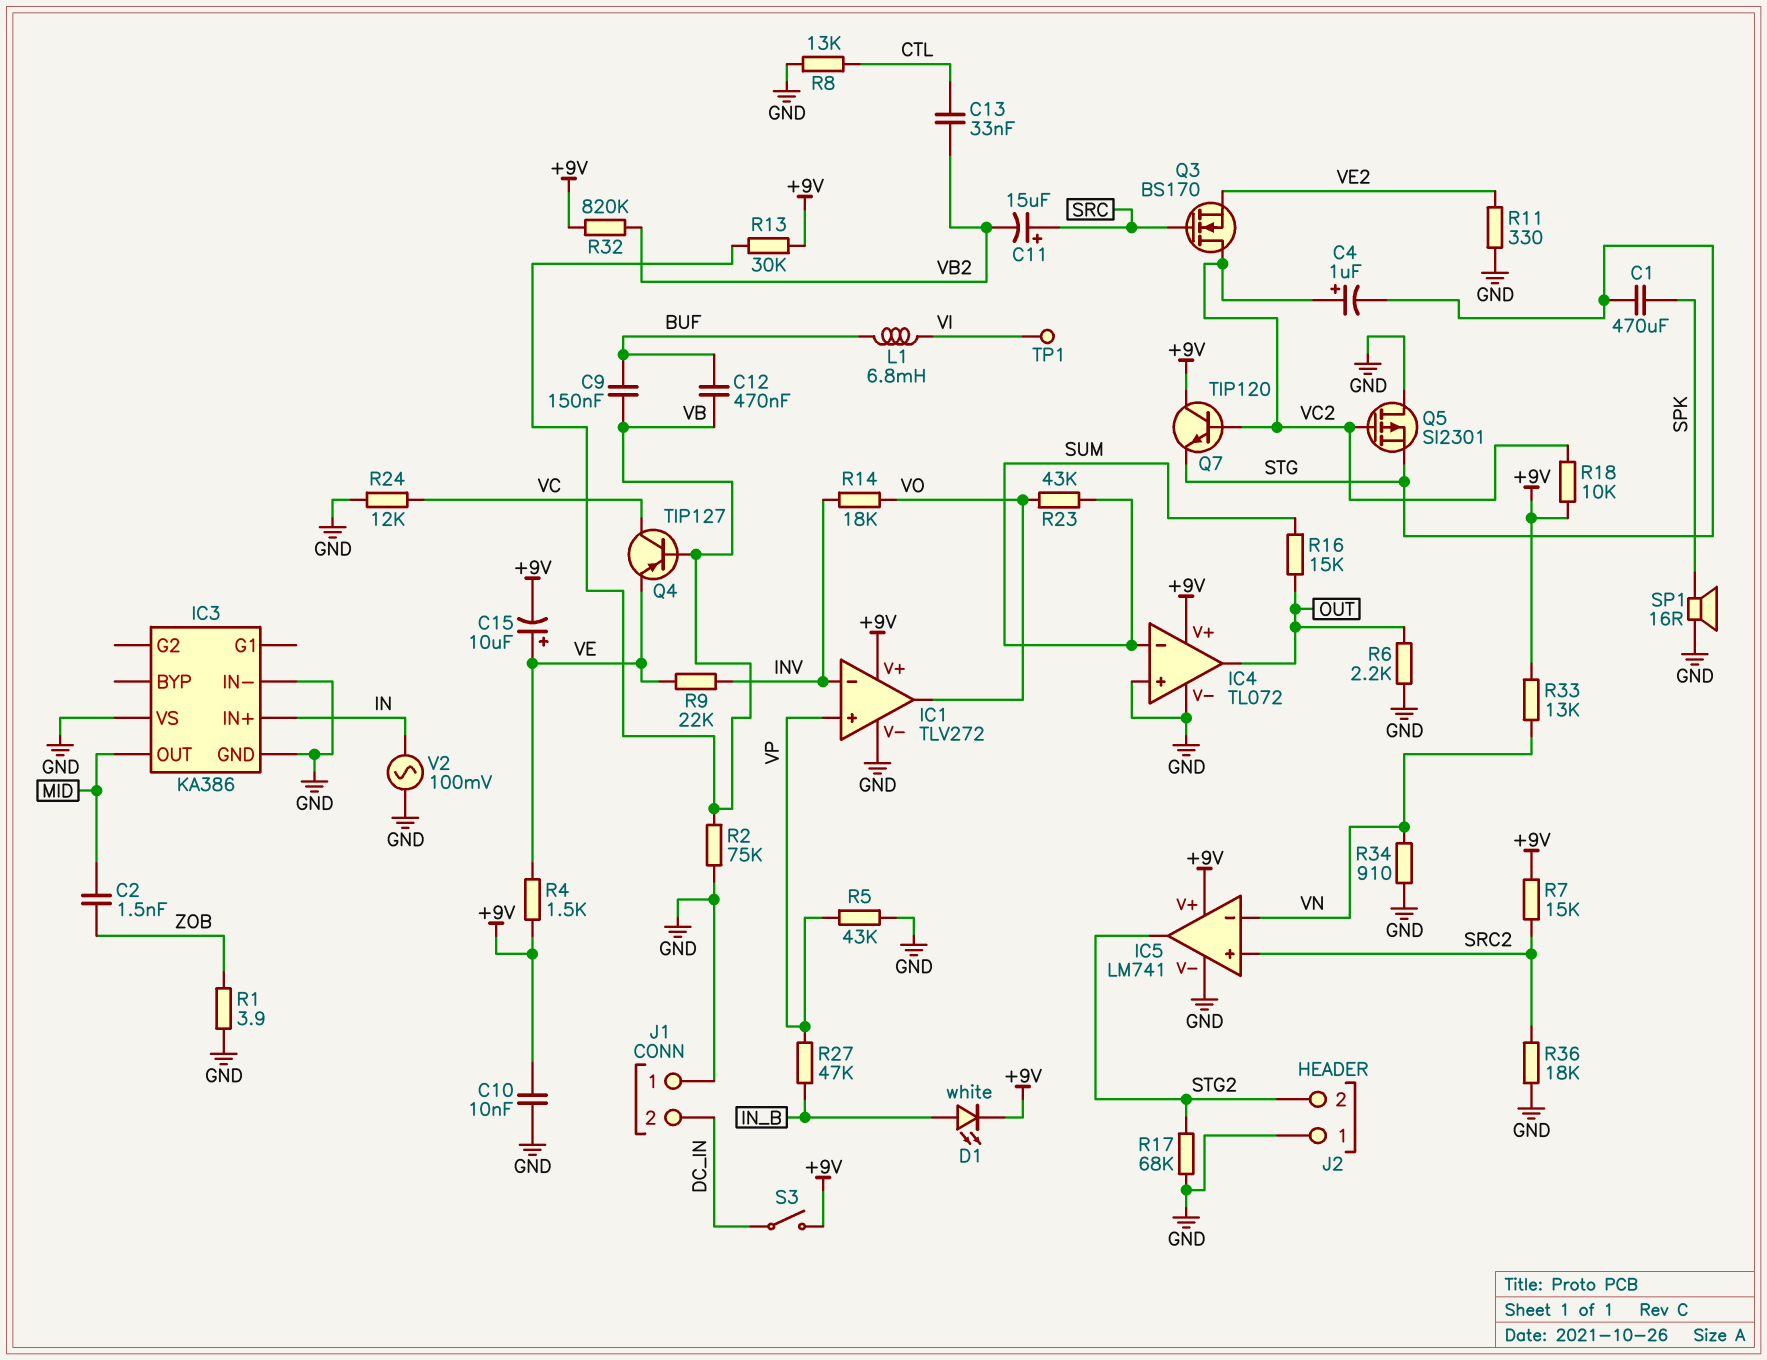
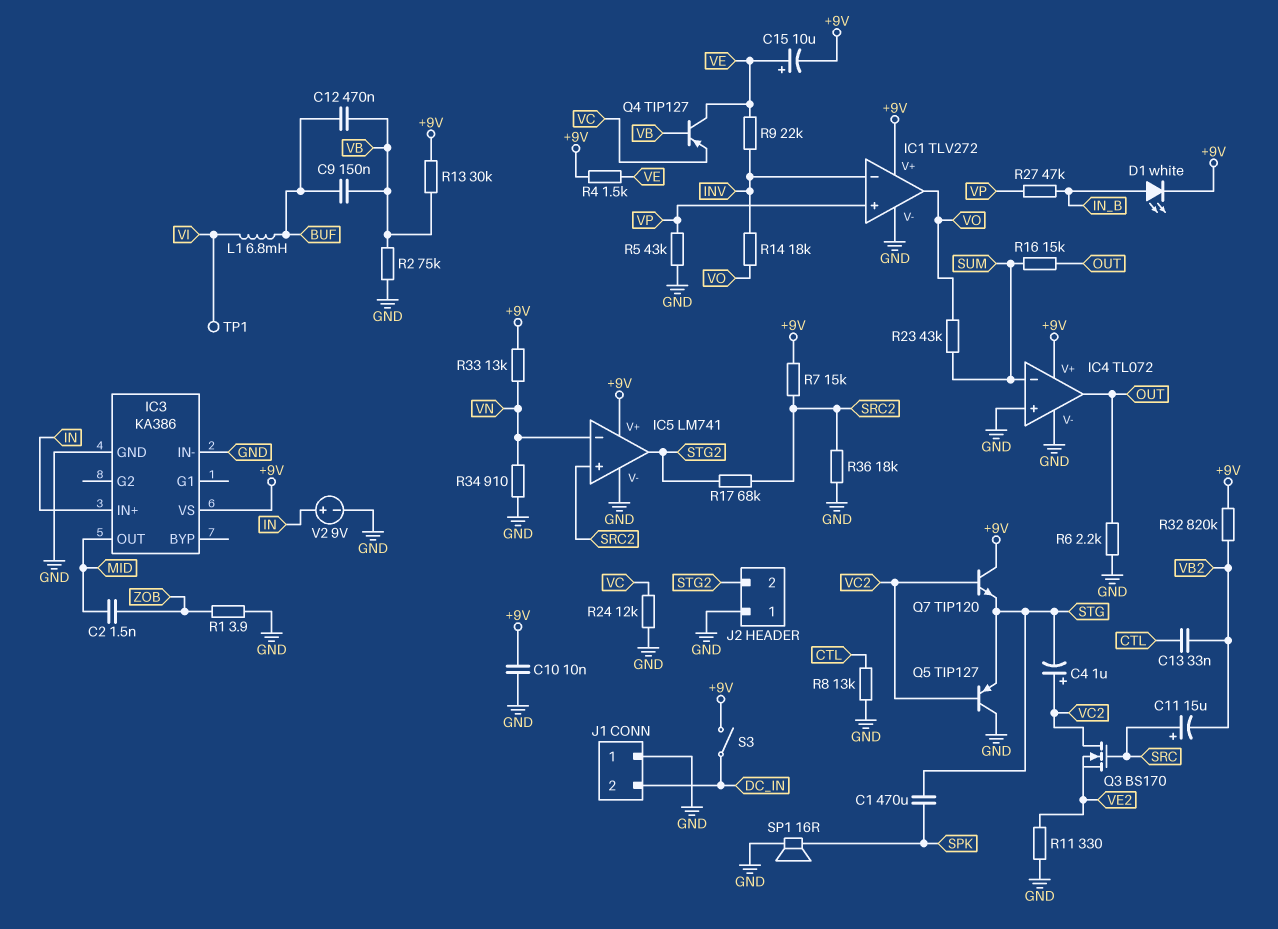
IC3 pin VS: GND -> +9V
Q4: PNP TIP127 (B VB, C VC, E VE) -> PNP TIP127 (B VB, C VE, E VC)
Q5: PMOS SI2301 (G VC2, D GND, S STG) -> PNP TIP127 (B VC2, C GND, E STG)
R17: 68k (GND, STG2) -> 68k (SRC2, STG2)
R18: 10k (+9V, VC2) -> none
V2: AC 100mV (GND, IN) -> 9V (plus IN, minus GND)

